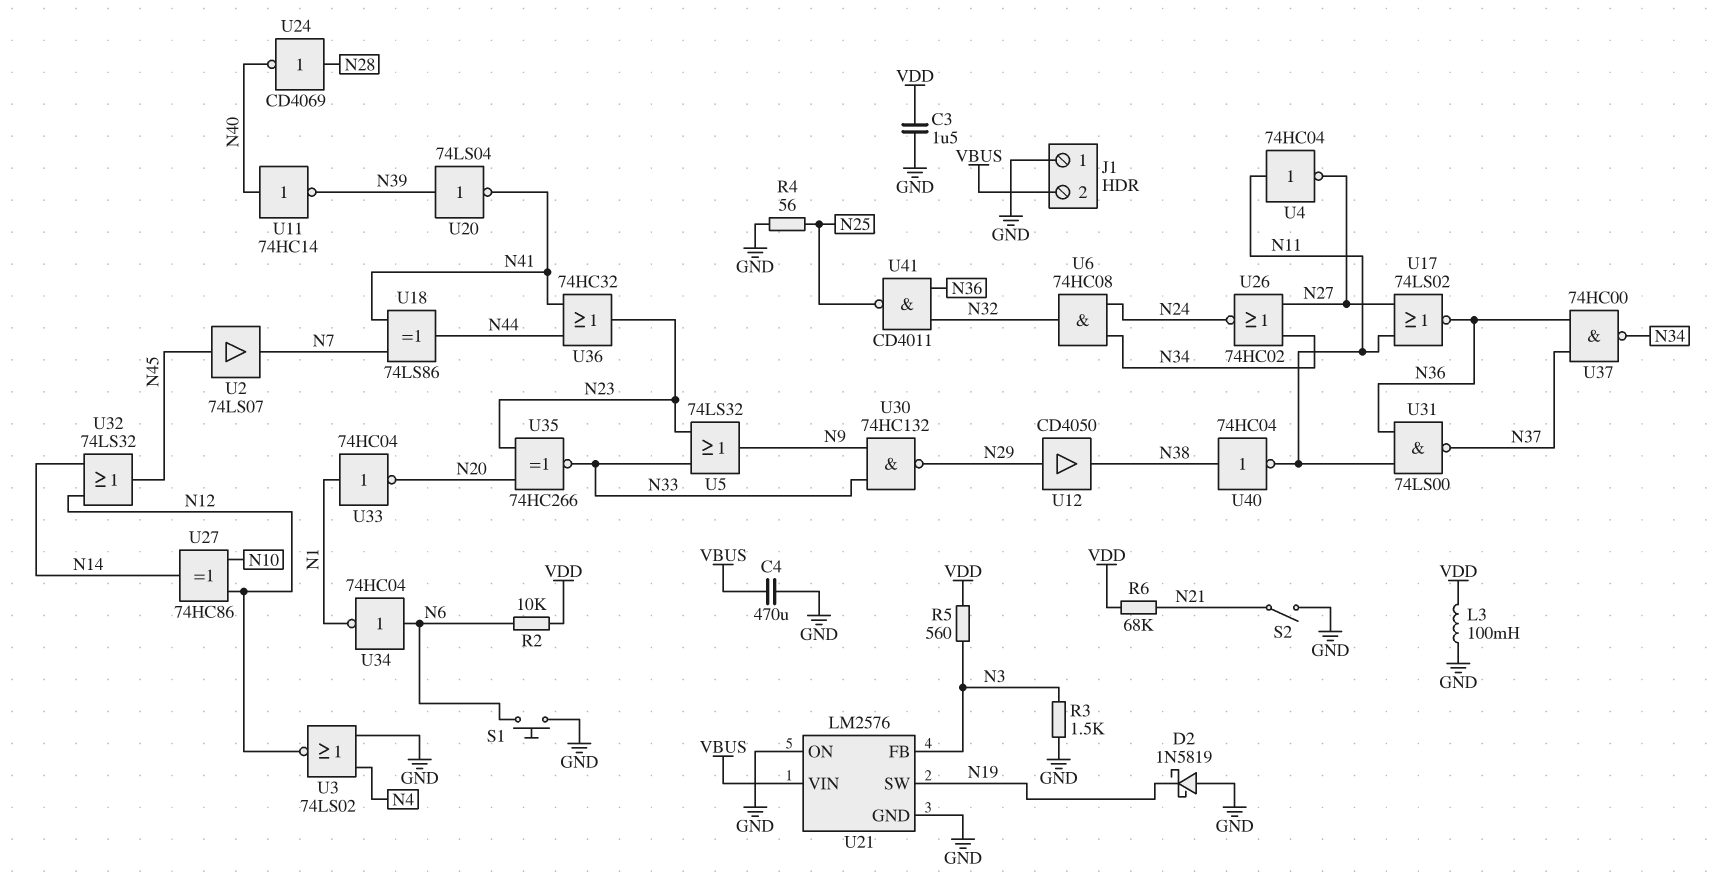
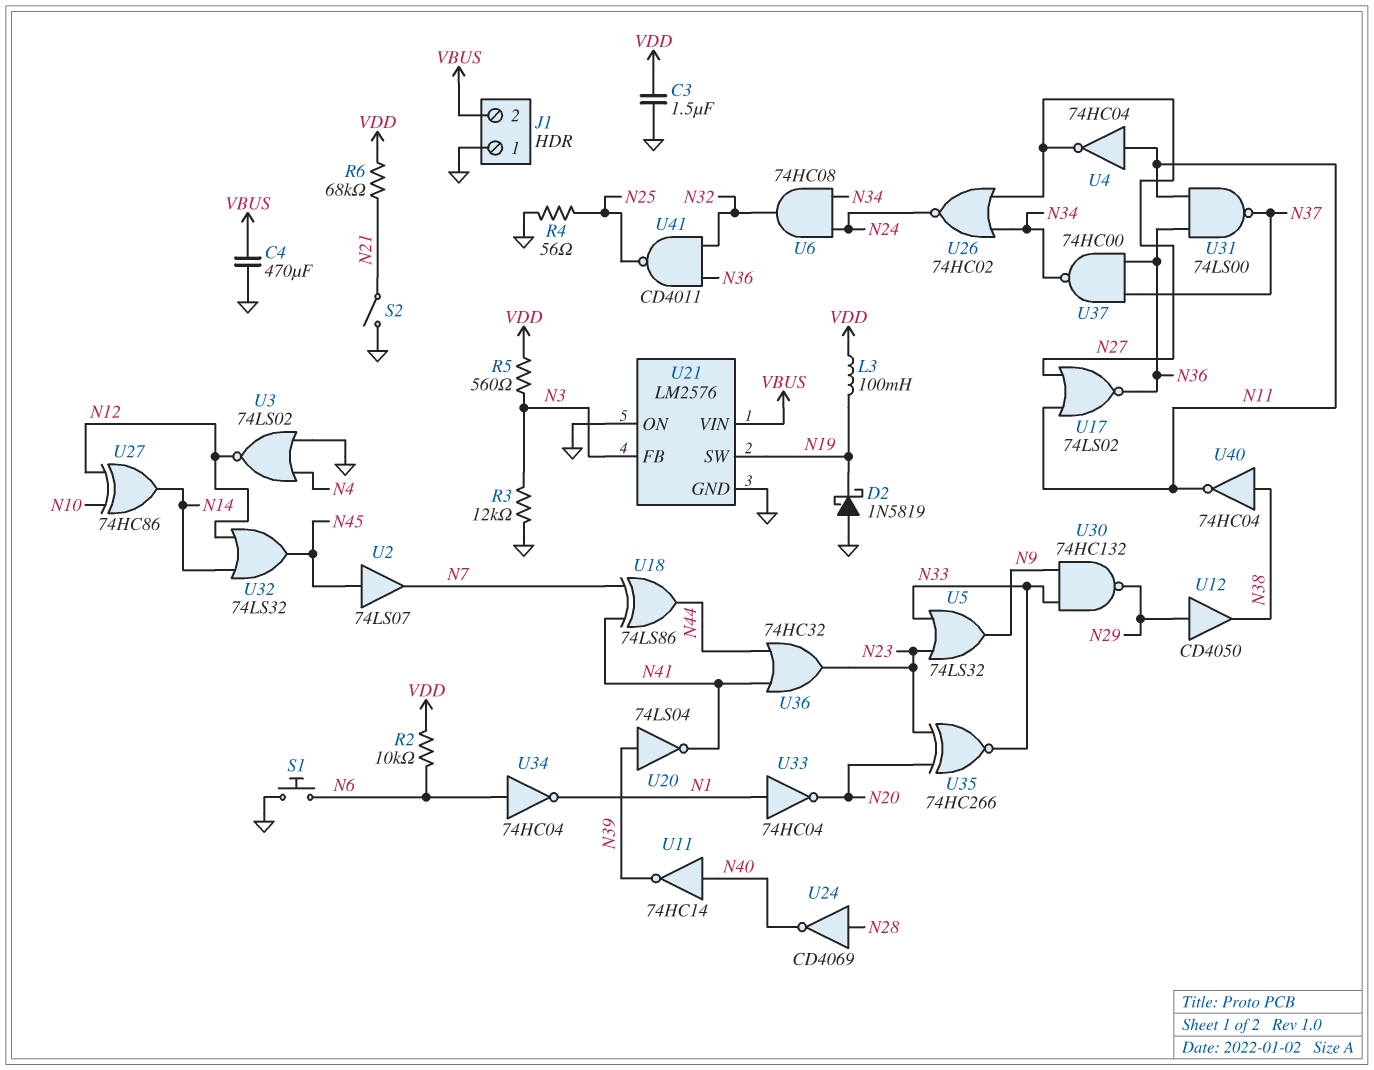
L3: 100mH (GND, VDD) -> 100mH (N19, VDD)
R3: 1.5k (GND, N3) -> 12k (GND, N3)

